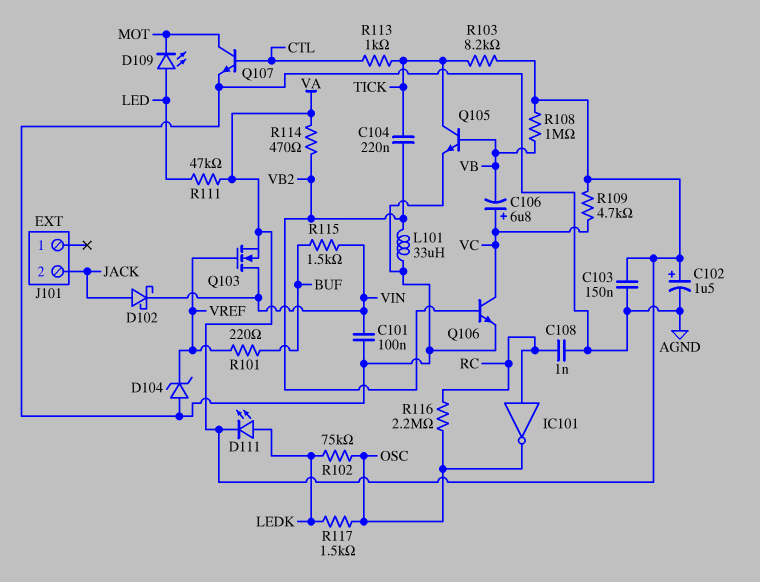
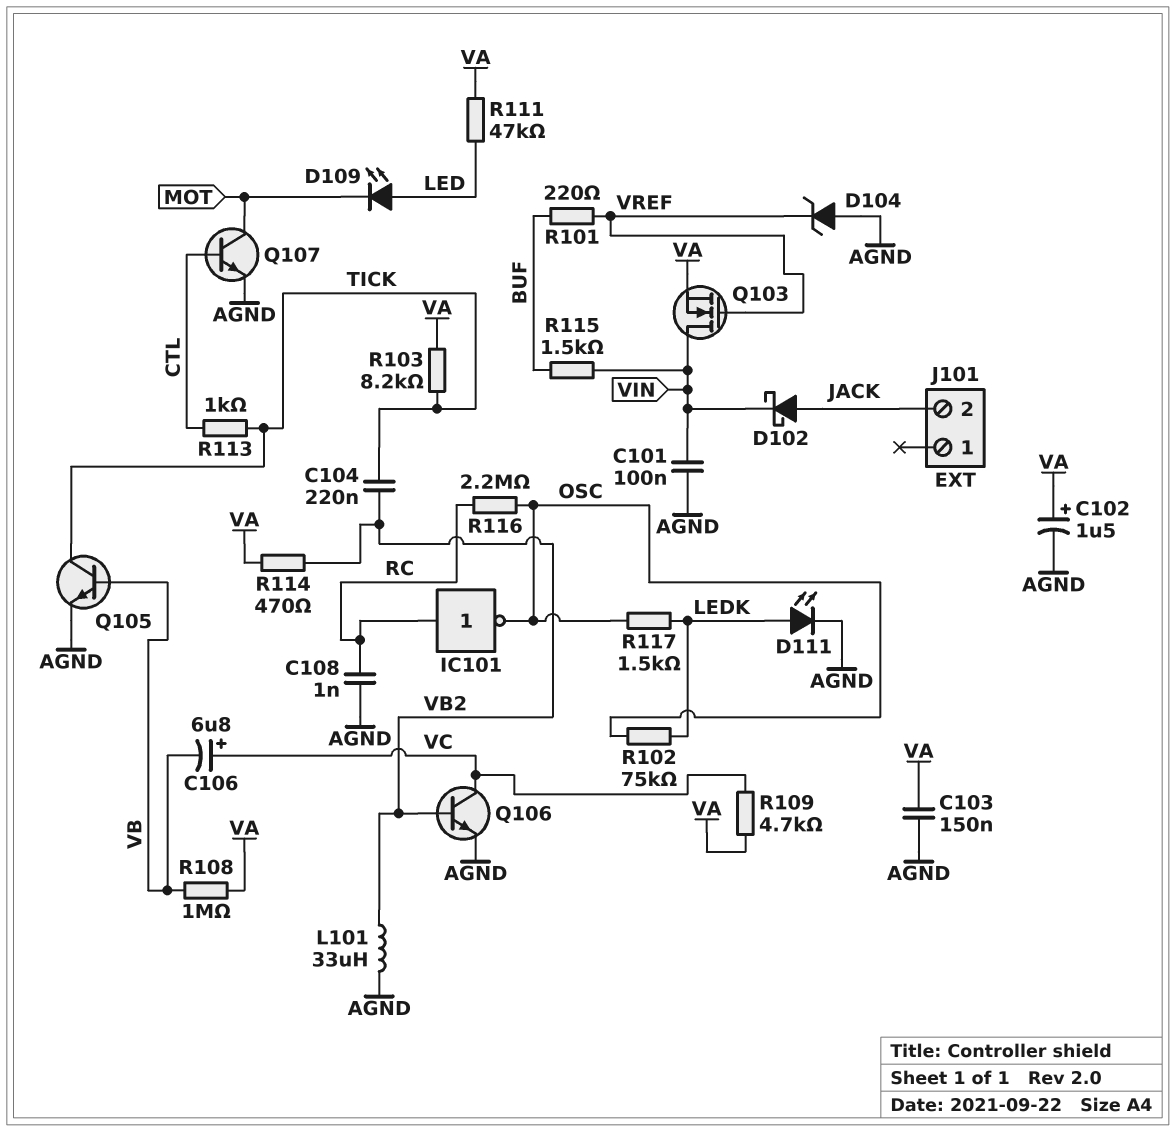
D111: LED (A LEDK, K VA) -> LED (A LEDK, K AGND)

